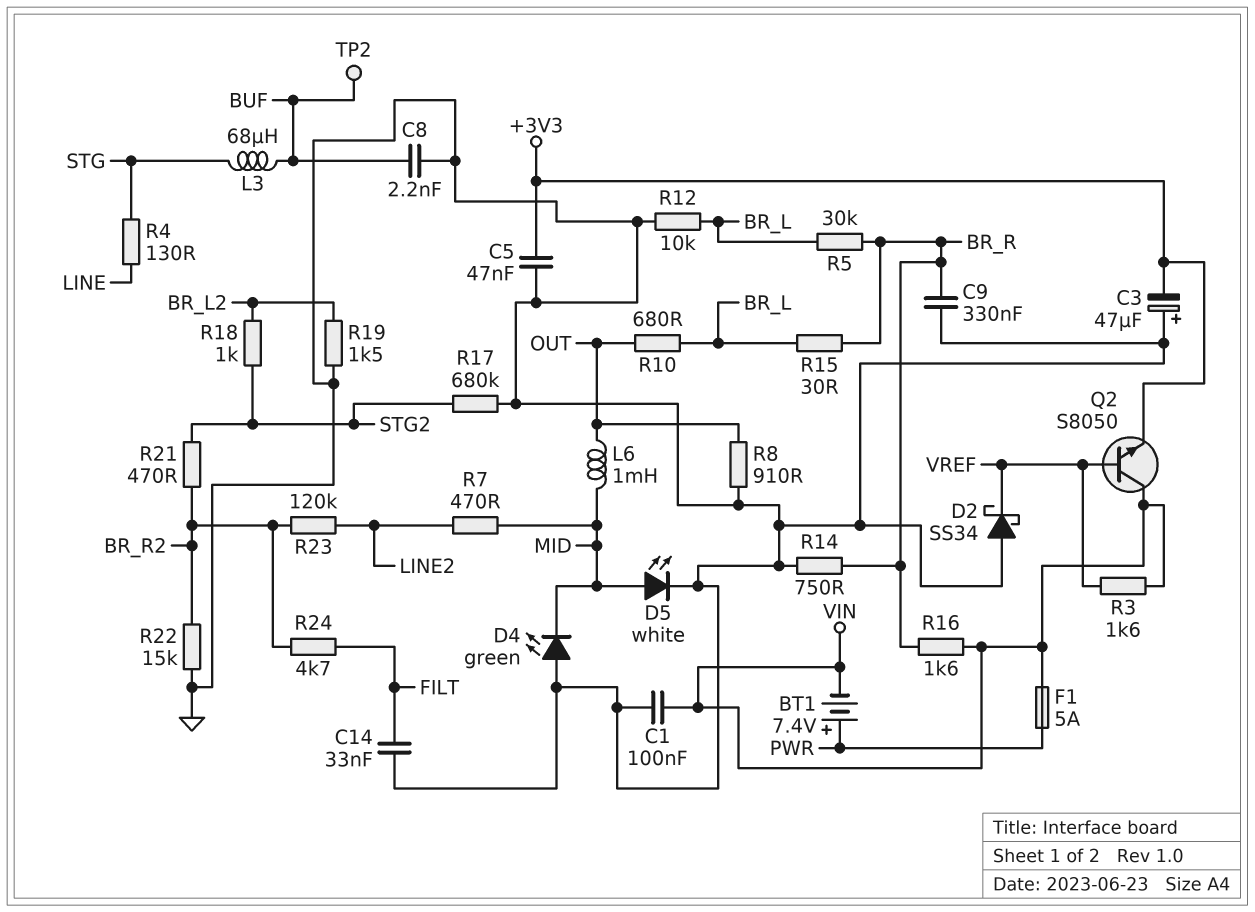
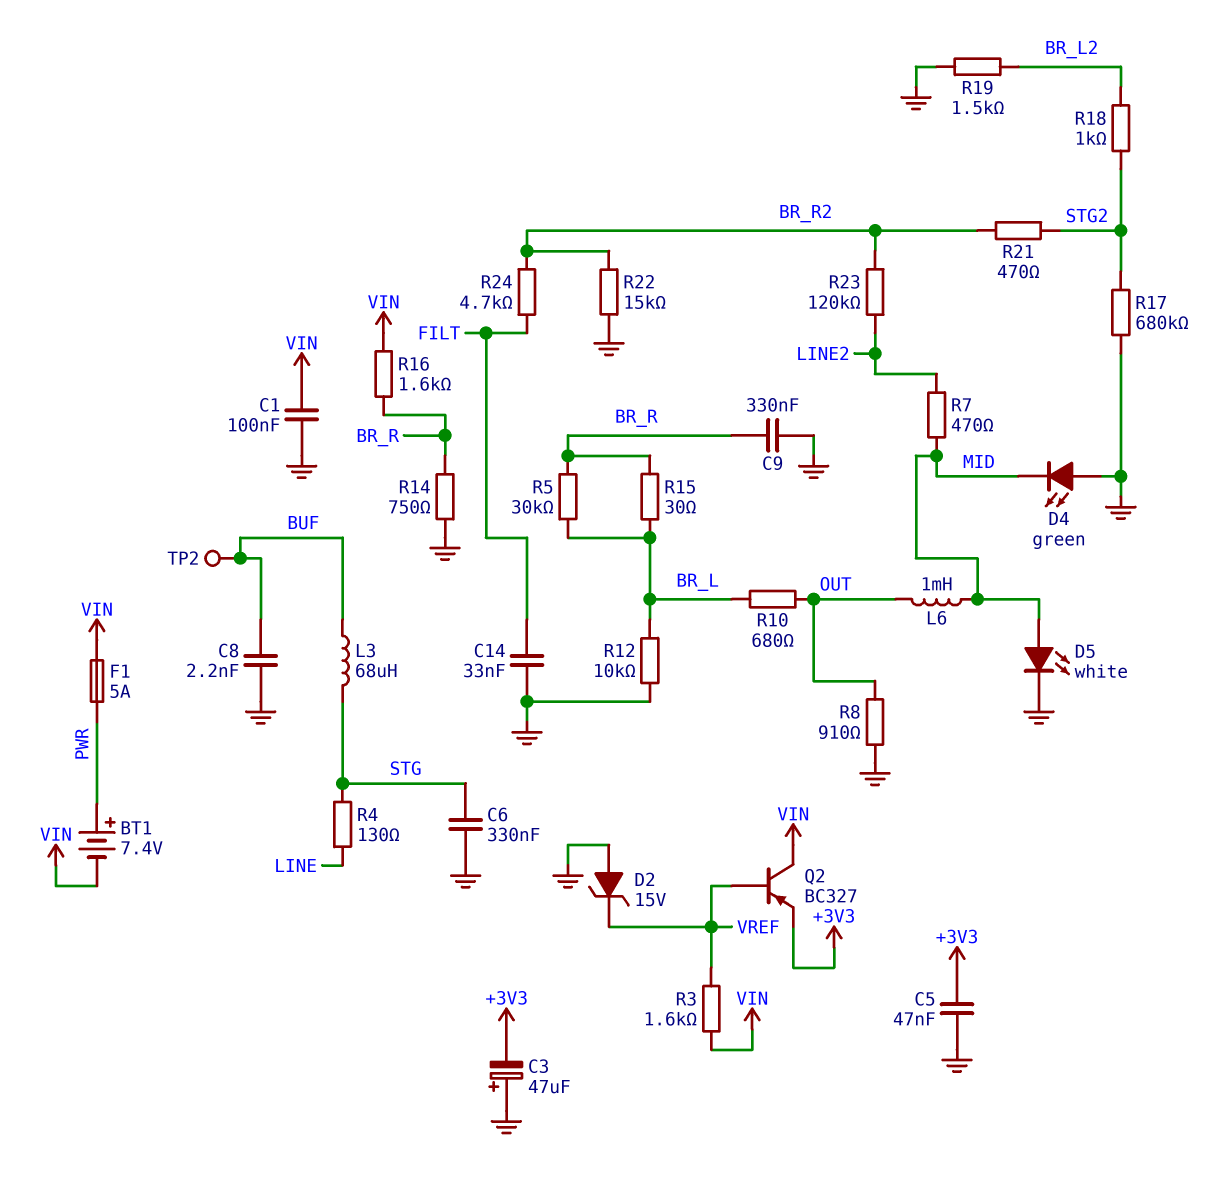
C6: none -> 330nF (GND, STG)
D2: schottky SS34 (A GND, K VREF) -> zener 15V (A GND, K VREF)
Q2: NPN S8050 (B VREF, C VIN, E +3V3) -> PNP BC327 (B VREF, C VIN, E +3V3)

